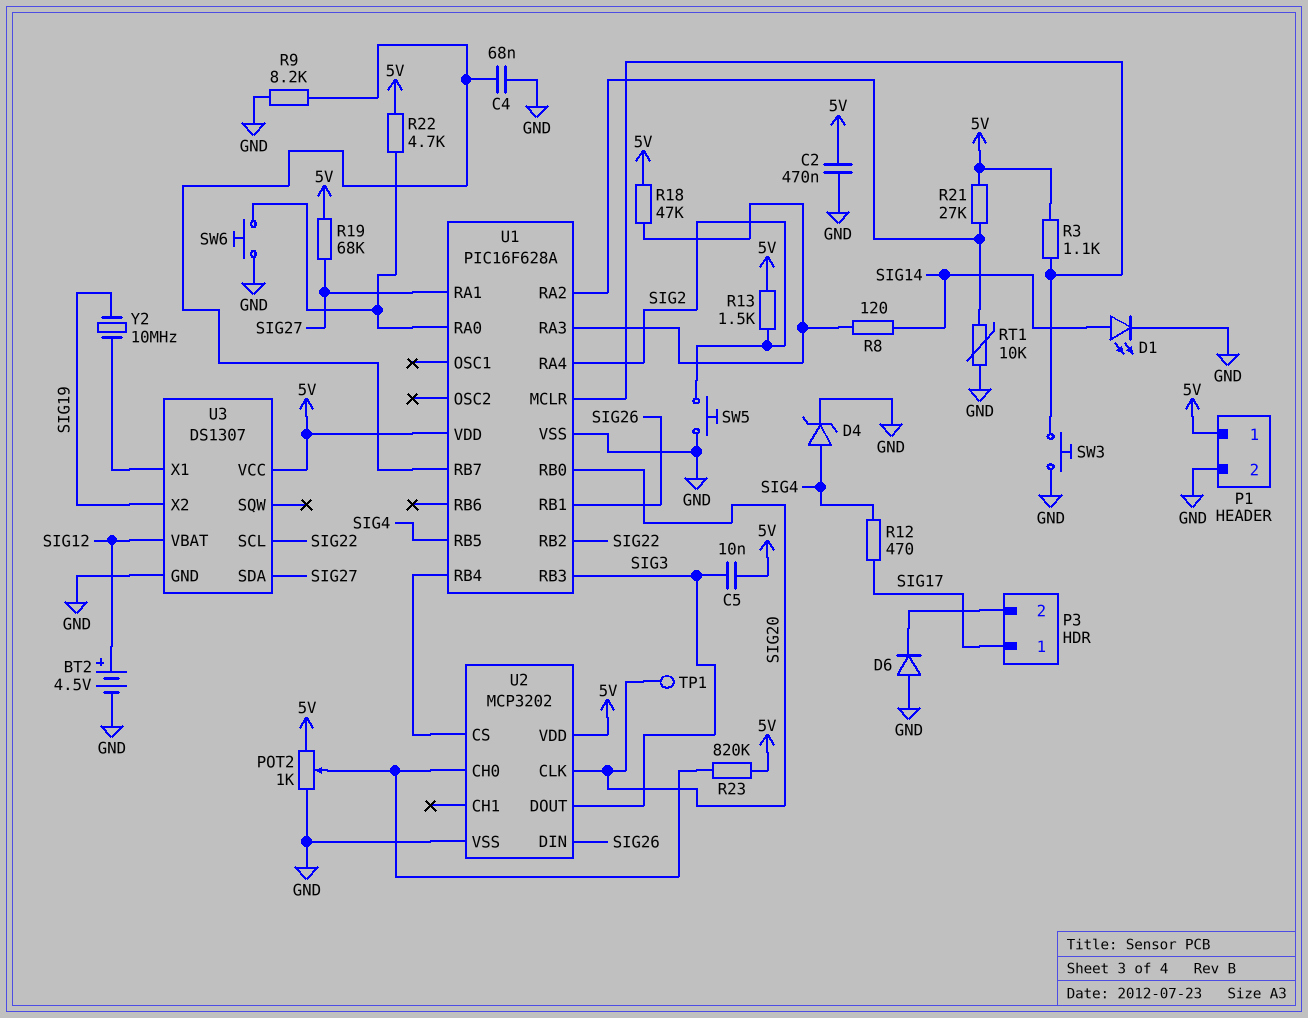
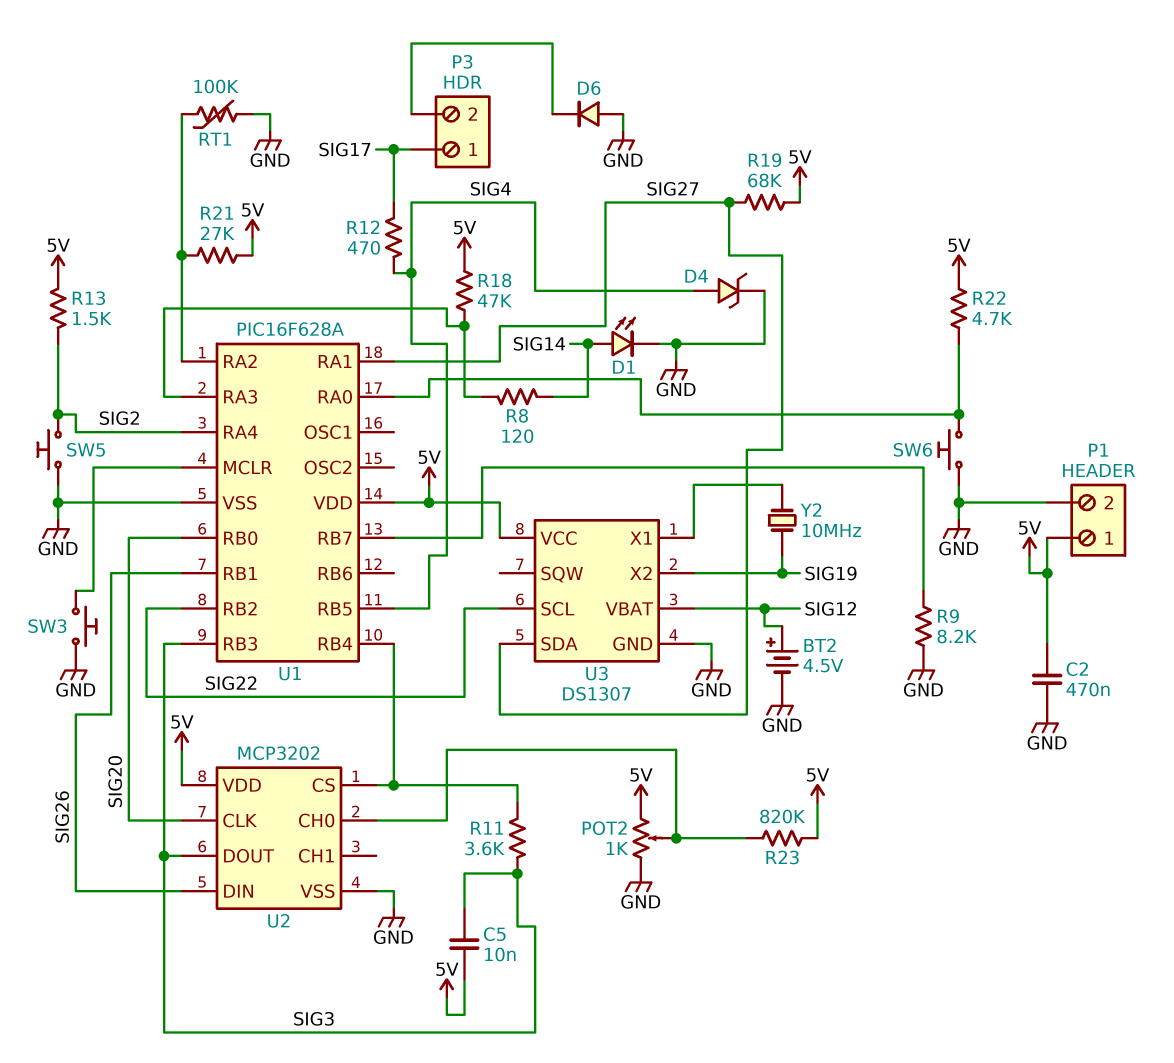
C4: 68nF (GND, U1/RB7) -> none
R3: 1.1k (5V, U1/MCLR) -> none
R11: none -> 3.6k (SIG3, U1/RB4)
RT1: 10k (GND, U1/RA2) -> 100k (GND, U1/RA2)
TP1: test point (SIG20) -> none

